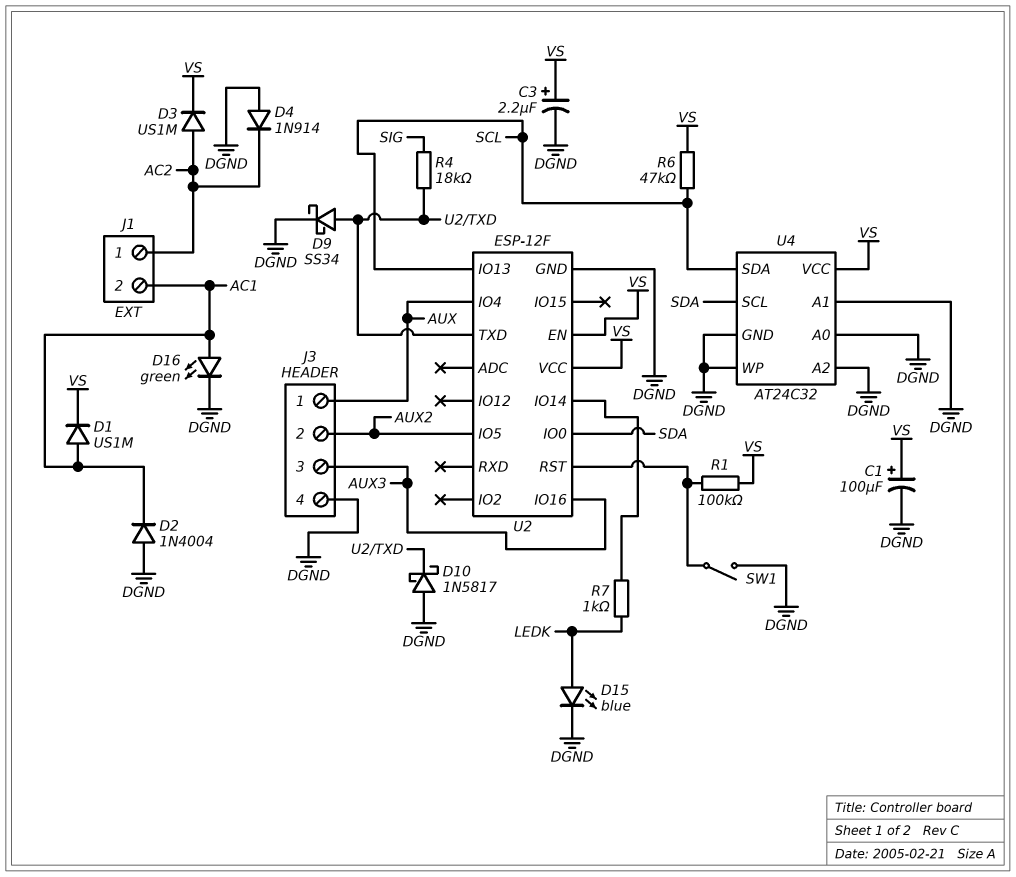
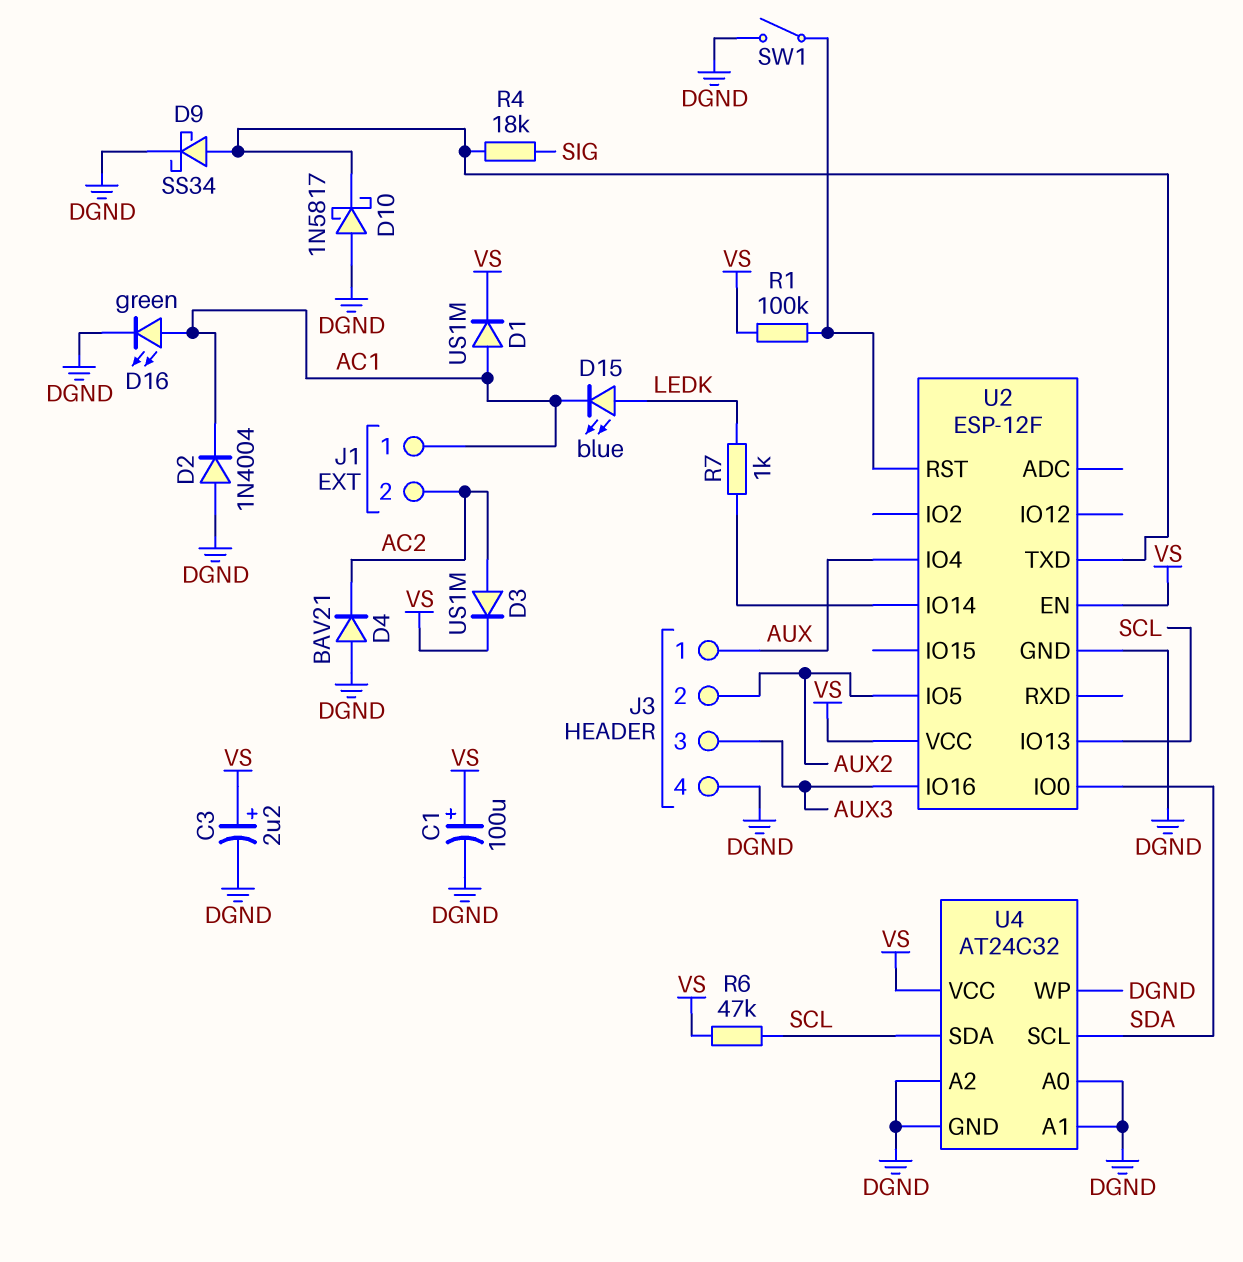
D4: diode 1N914 (A DGND, K AC2) -> diode BAV21 (A DGND, K AC2)
D15: LED blue (A LEDK, K DGND) -> LED blue (A LEDK, K AC1)
J1 pin 1: AC2 -> AC1
J1 pin 2: AC1 -> AC2

